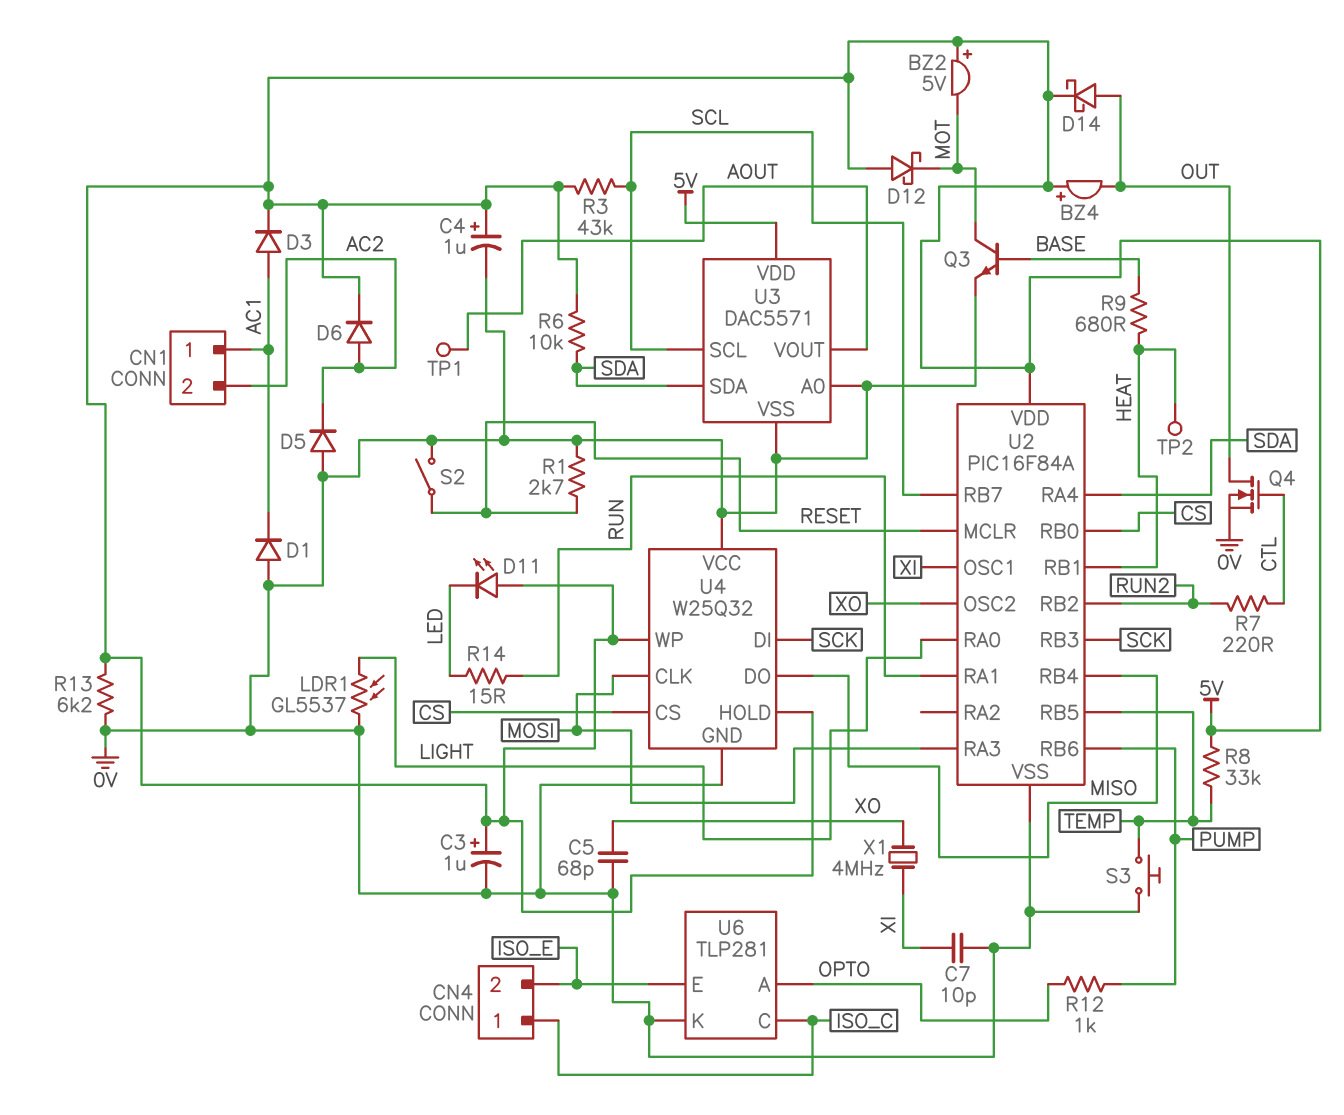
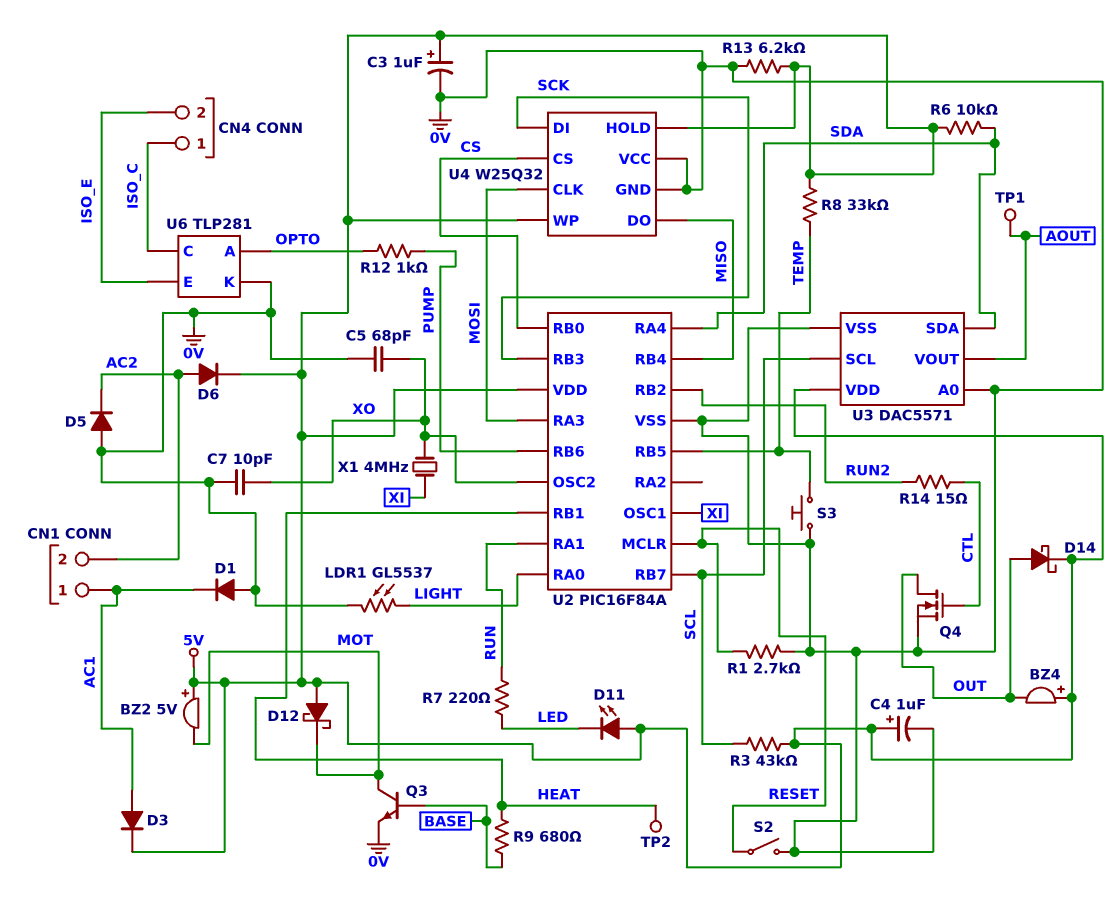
C7: 10pF (0V, XI) -> 10pF (0V, XO)
R7: 220 (CTL, RUN2) -> 220 (LED, RUN)
R14: 15 (LED, RUN) -> 15 (CTL, RUN2)

